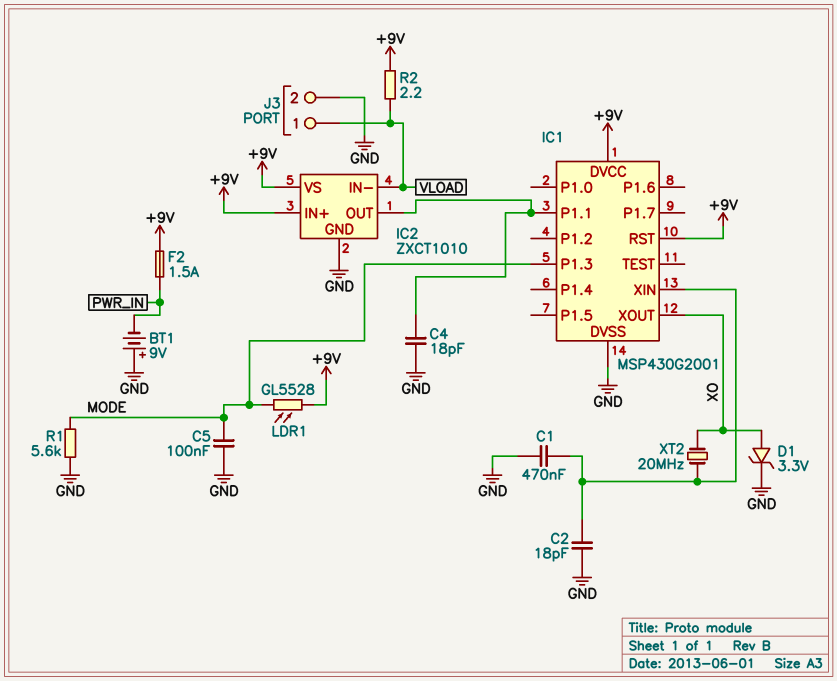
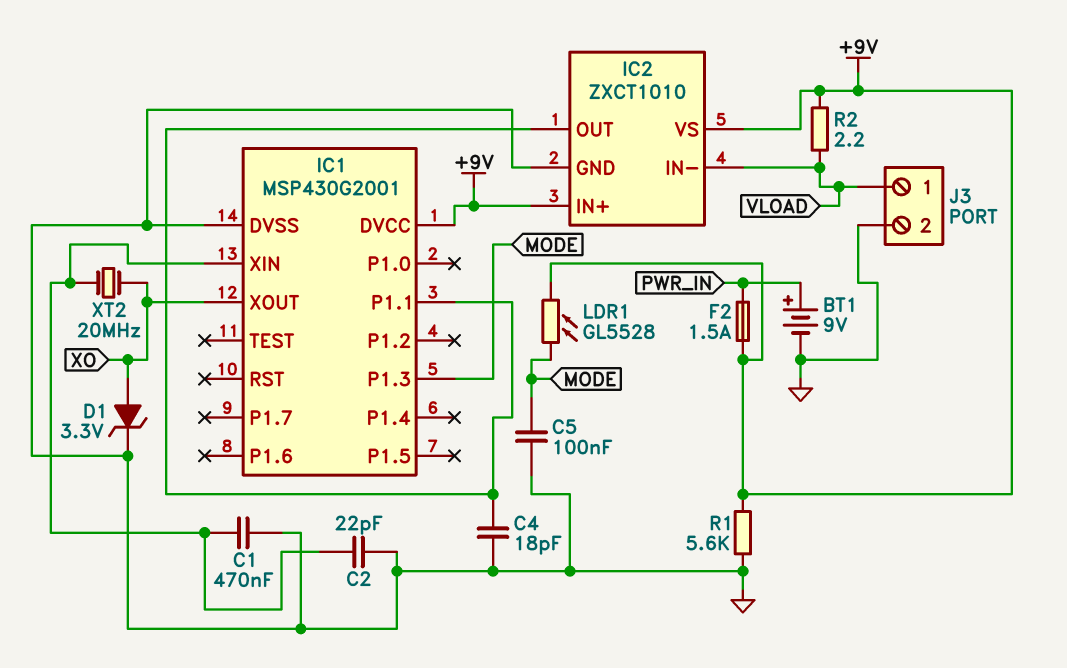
BT1: 9V (plus GND, minus PWR_IN) -> 9V (plus PWR_IN, minus GND)
C2: 18pF (GND, IC1/XIN) -> 22pF (GND, IC1/XIN)
IC1 pin RST: +9V -> none
R1: 5.6k (GND, MODE) -> 5.6k (+9V, GND)

